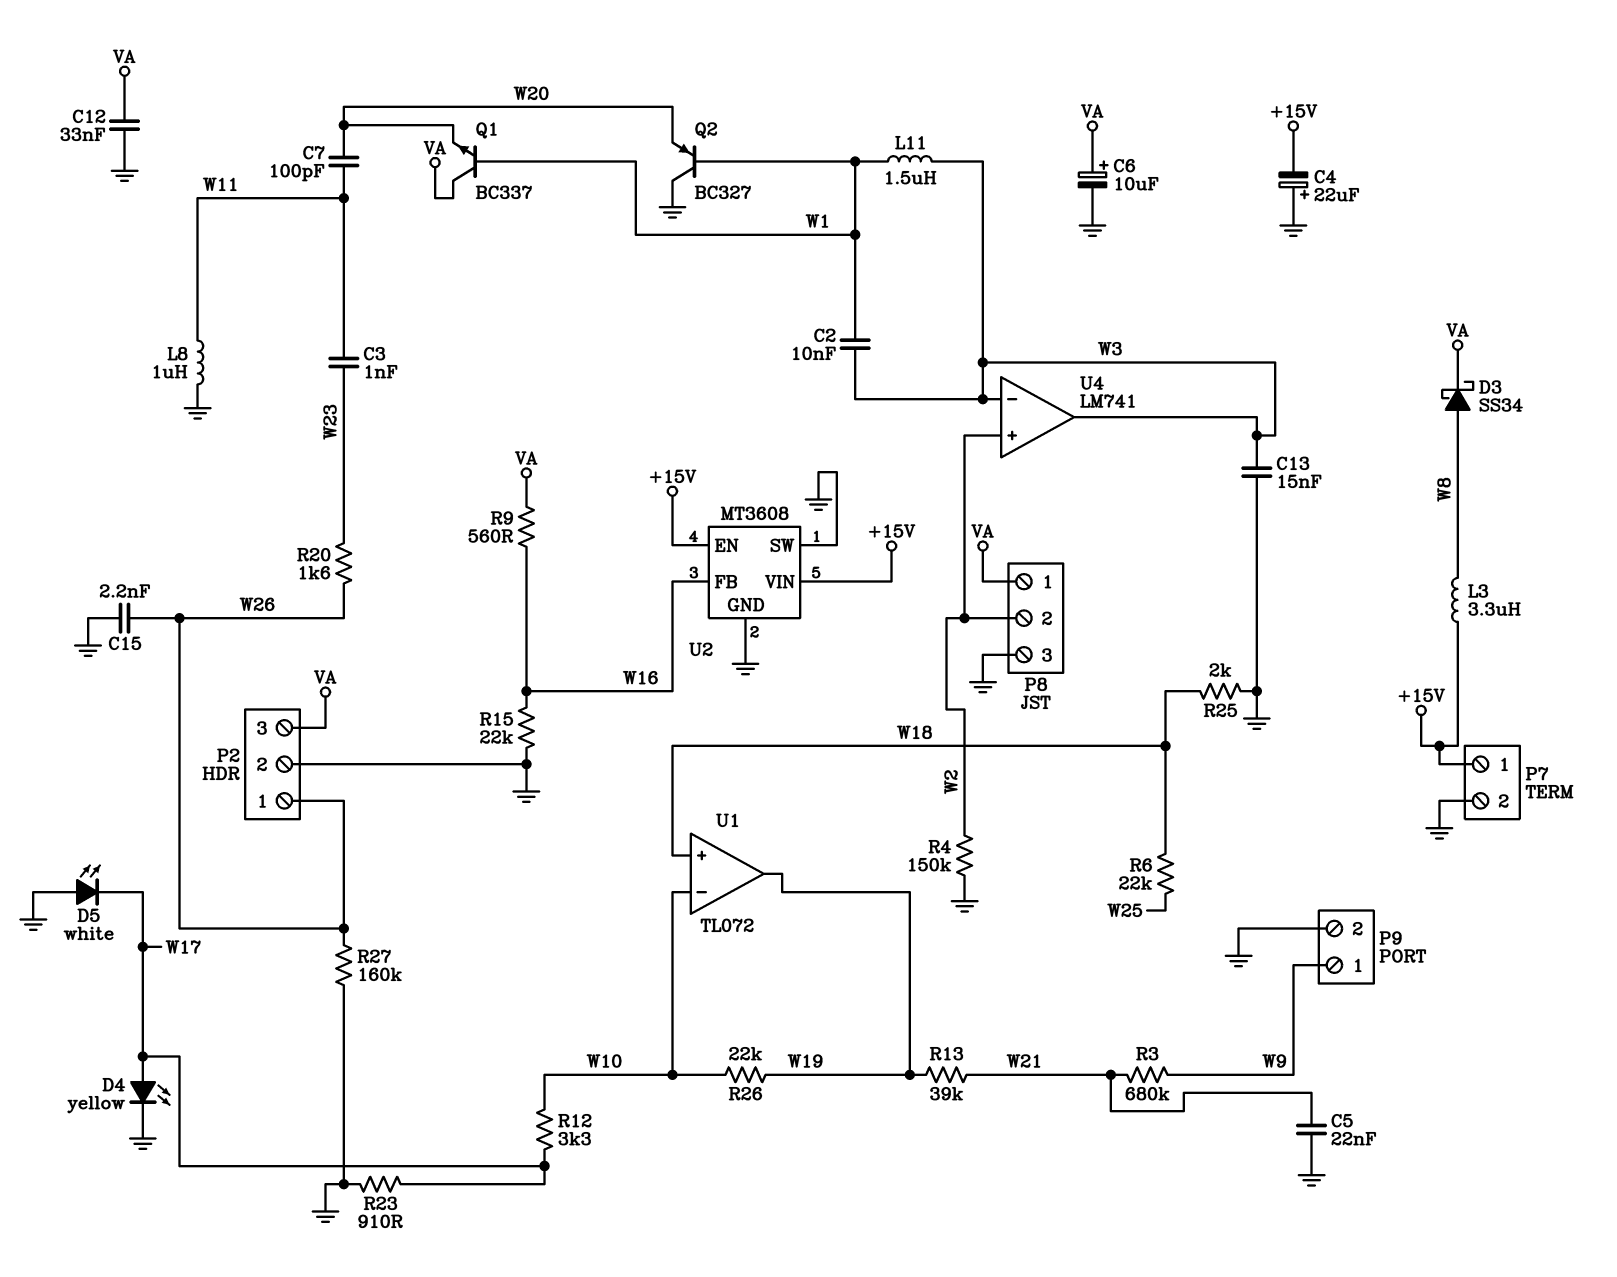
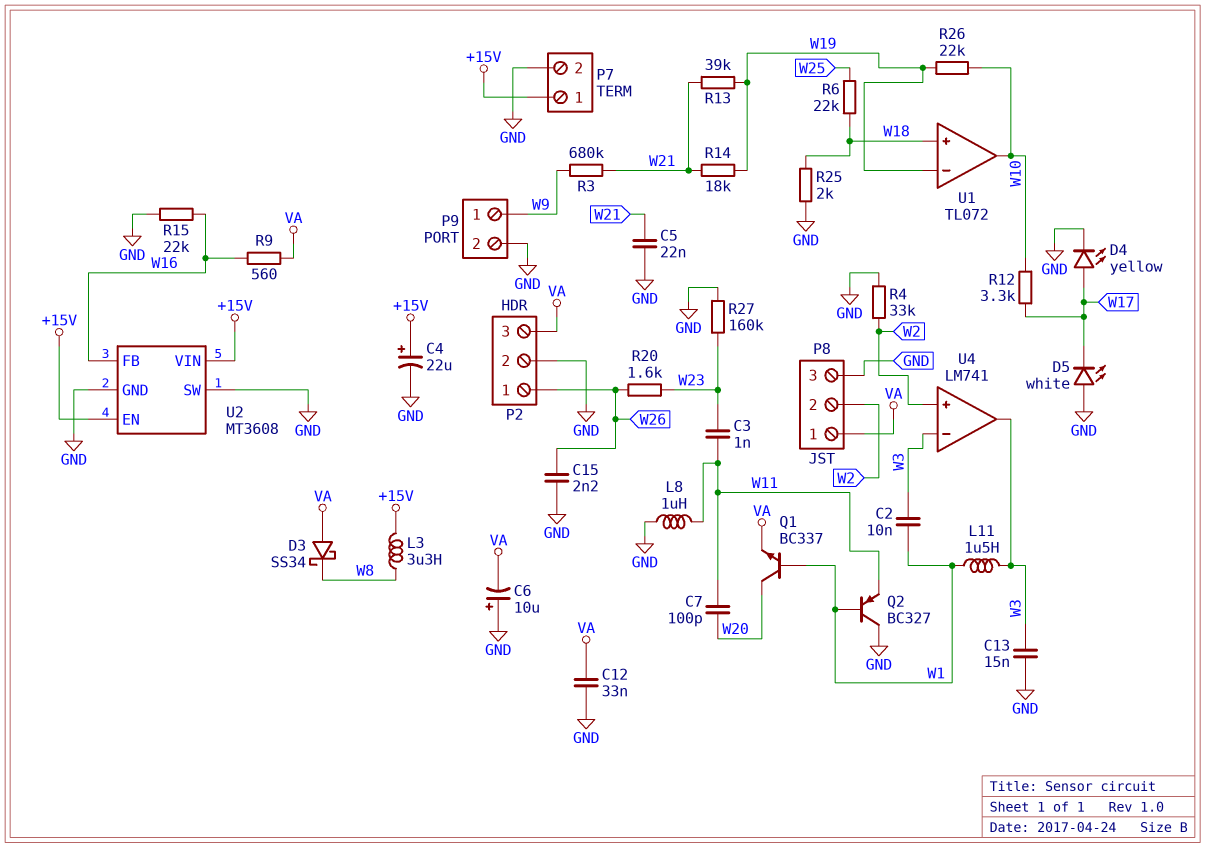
C4: 22uF (plus GND, minus +15V) -> 22uF (plus +15V, minus GND)
C6: 10uF (plus VA, minus GND) -> 10uF (plus GND, minus VA)
D3: schottky SS34 (A W8, K VA) -> schottky SS34 (A VA, K W8)
Q1: NPN BC337 (B W1, C VA, E W20) -> NPN BC337 (B W1, C W20, E VA)
Q2: PNP BC327 (B W1, C GND, E W20) -> PNP BC327 (B W1, C GND, E W11)
R4: 150k (GND, W2) -> 33k (GND, W2)
R14: none -> 18k (W19, W21)
R23: 910 (GND, W17) -> none
R27: 160k (GND, W26) -> 160k (GND, W23)
U1 pin in-: W10 -> W19
U1 pin out: W19 -> W10

